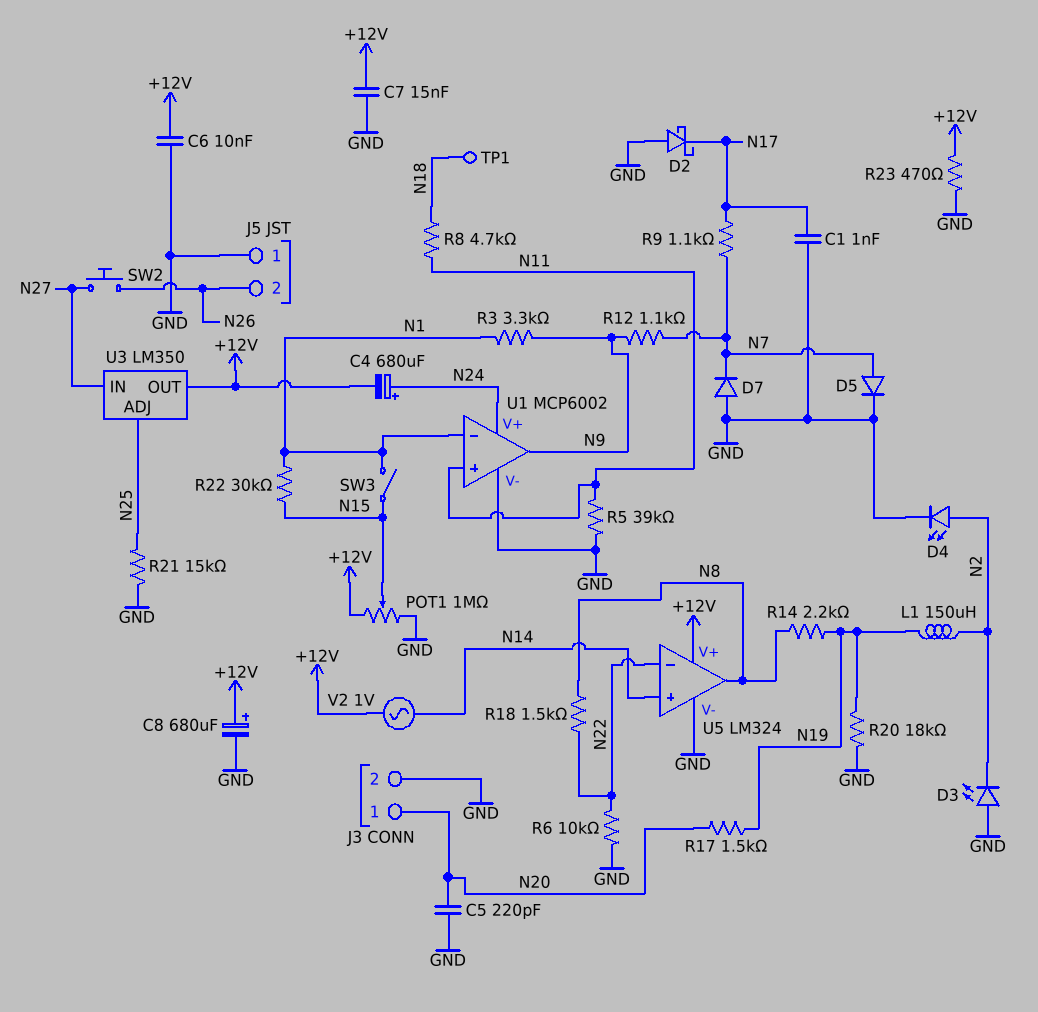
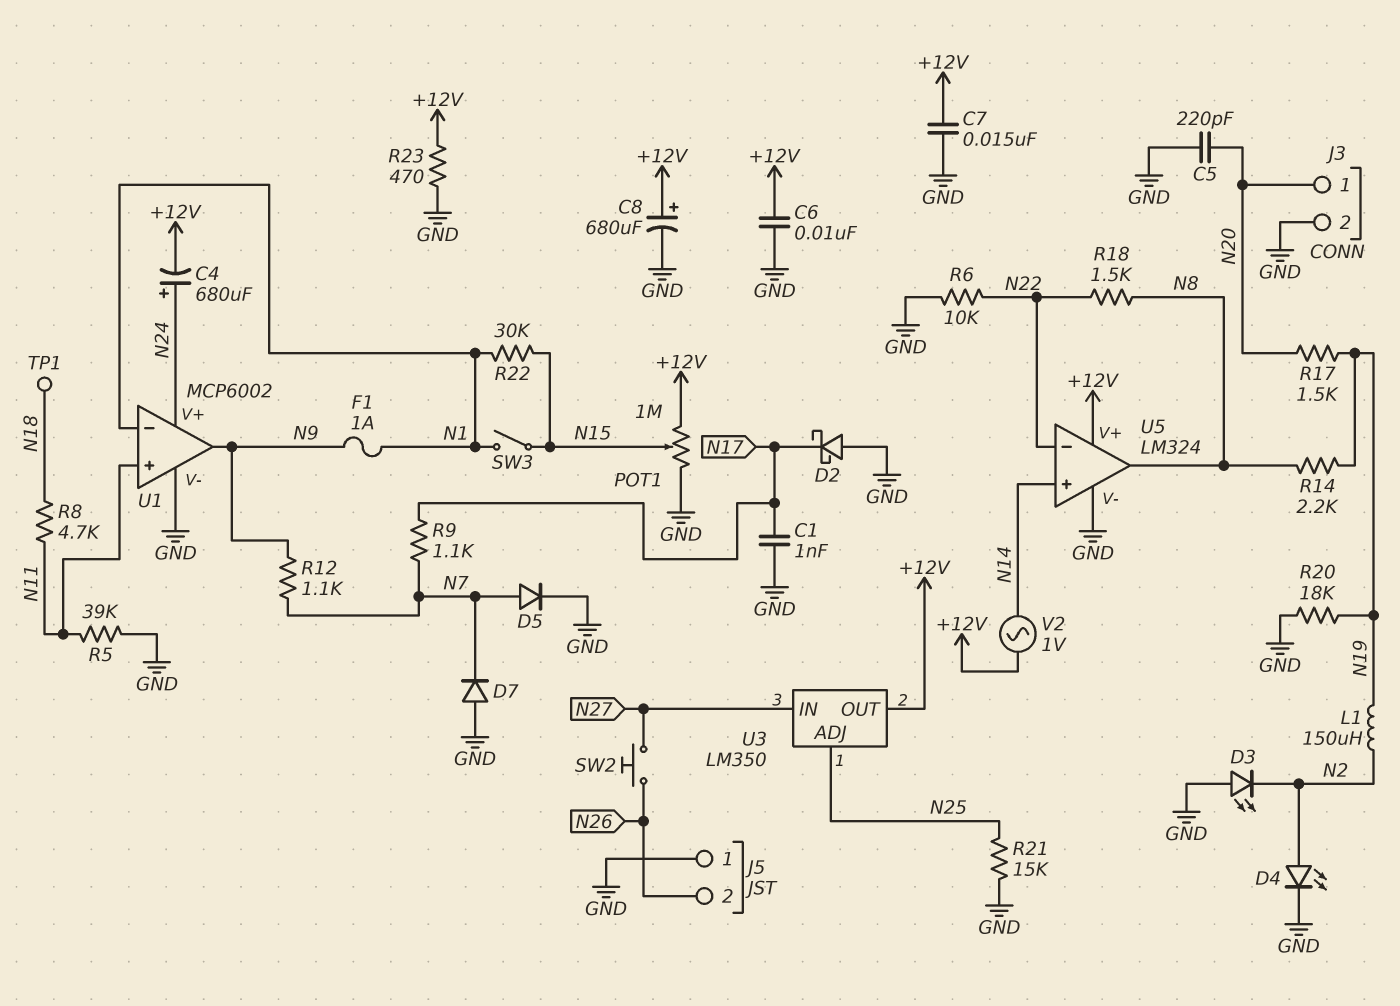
F1: none -> 1A (N1, N9)
R3: 3.3k (N1, N9) -> none

